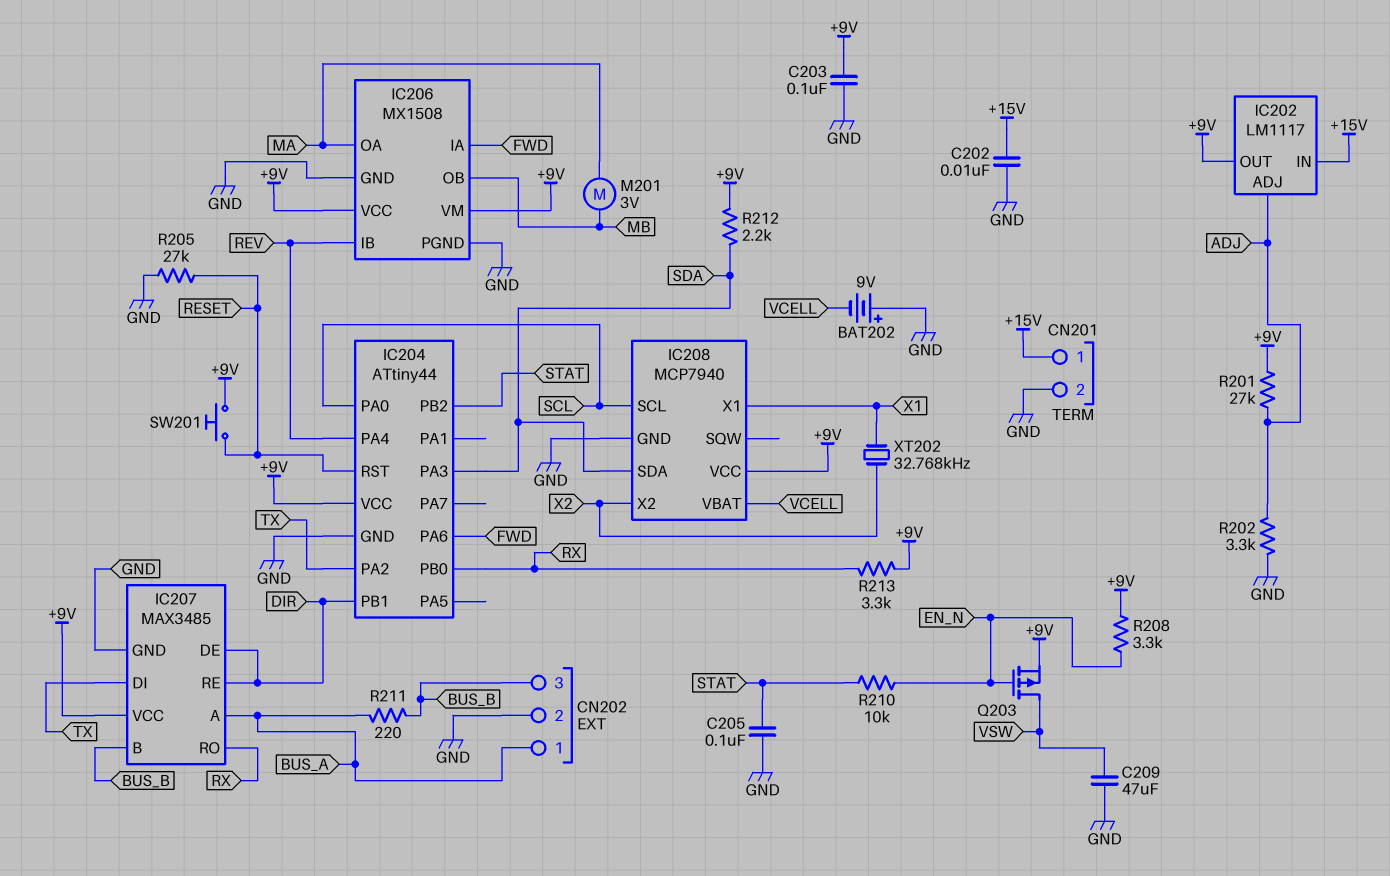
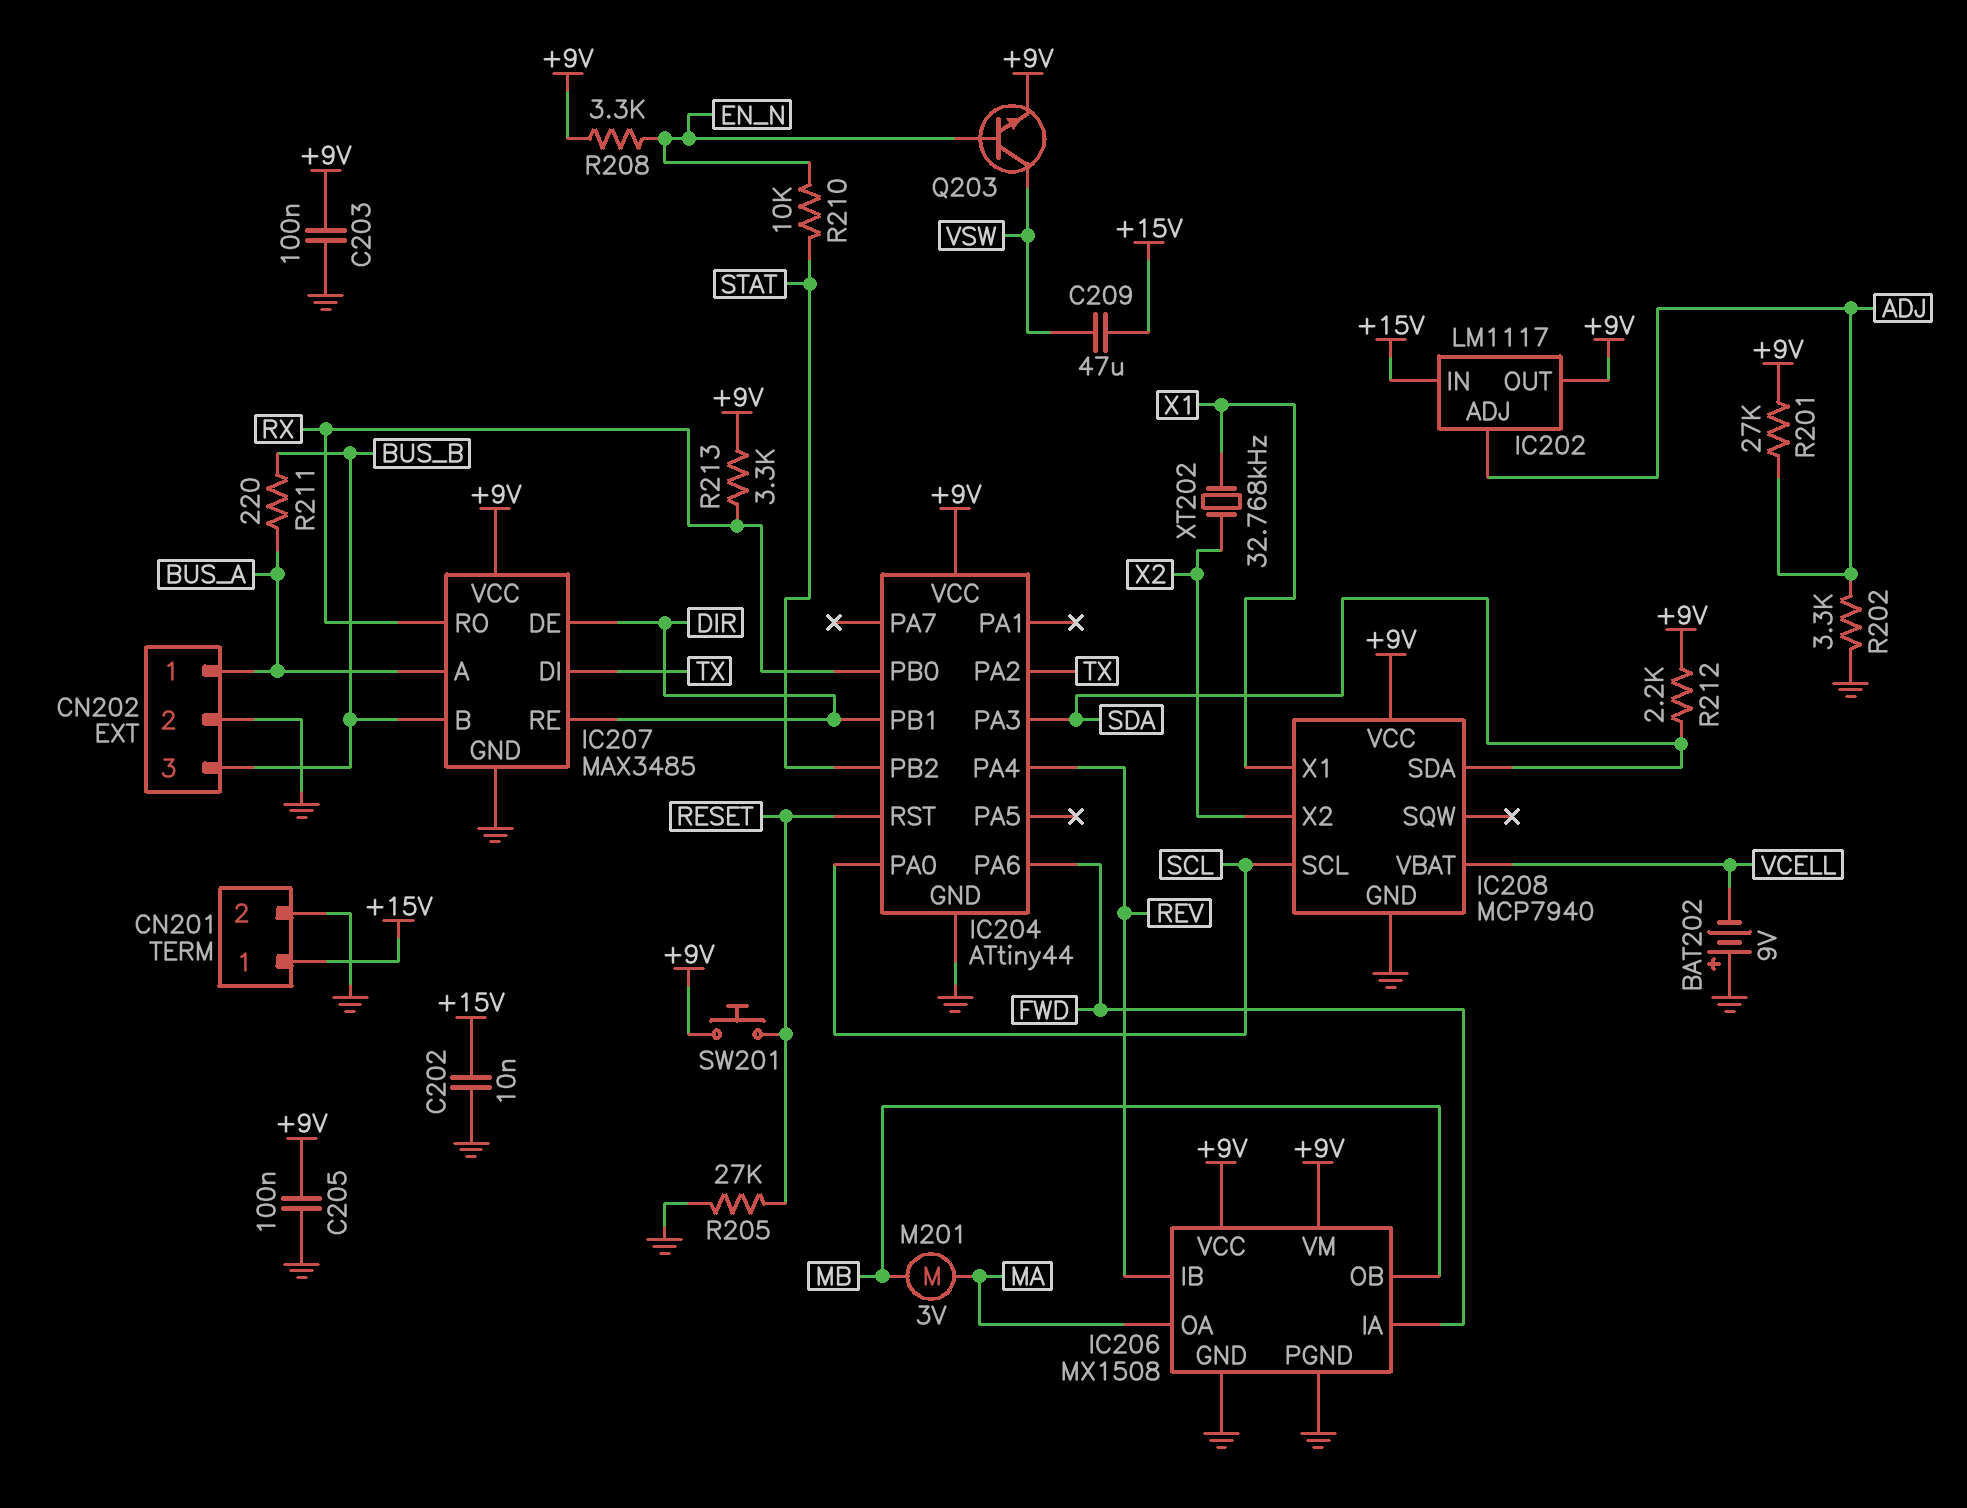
C205: 100nF (GND, STAT) -> 100nF (+9V, GND)
C209: 47uF (GND, VSW) -> 47uF (+15V, VSW)
Q203: PMOS (G EN_N, D VSW, S +9V) -> NPN (B EN_N, C VSW, E +9V)

